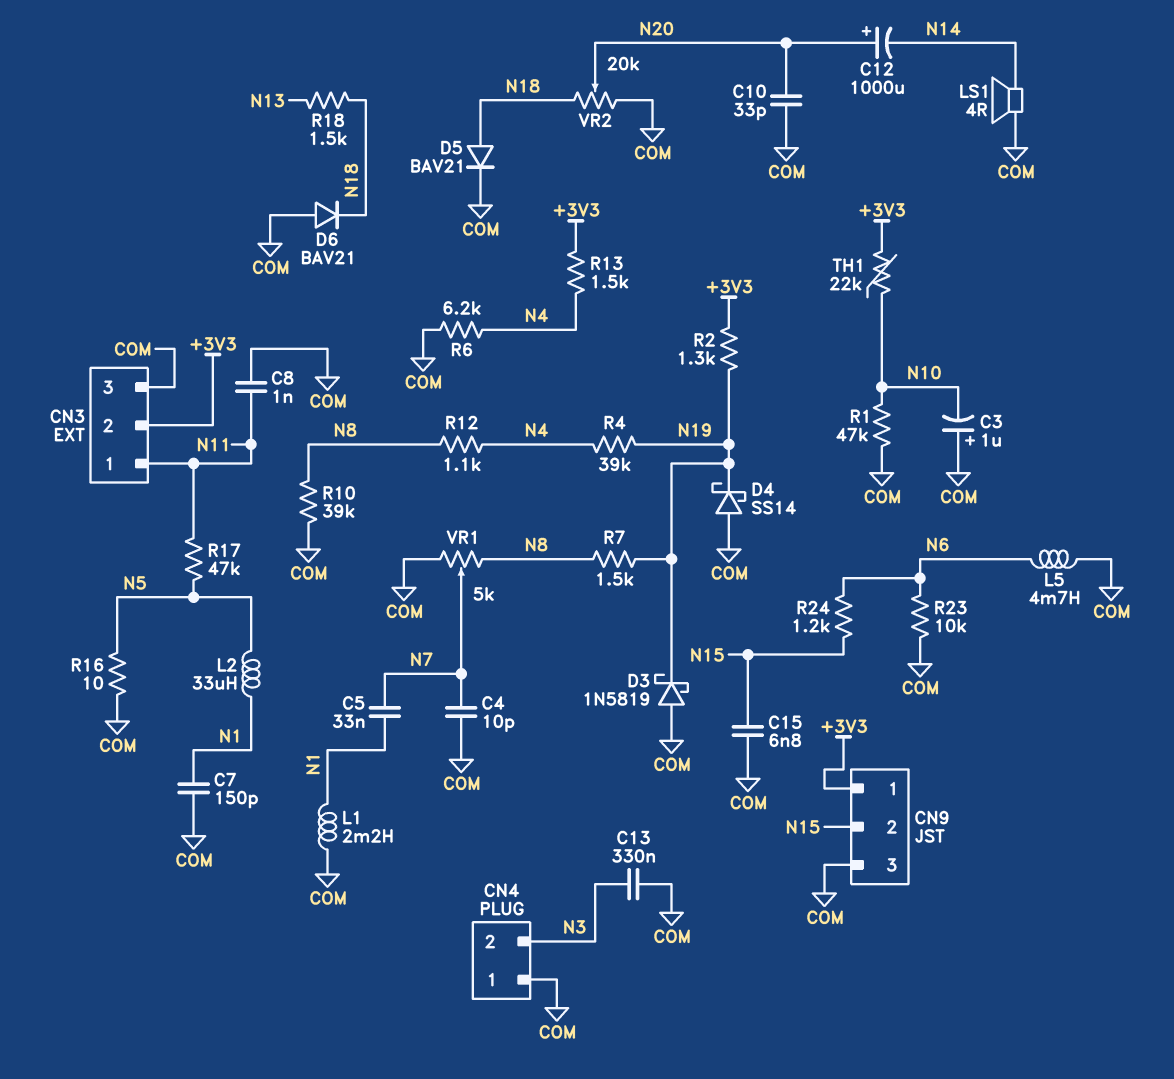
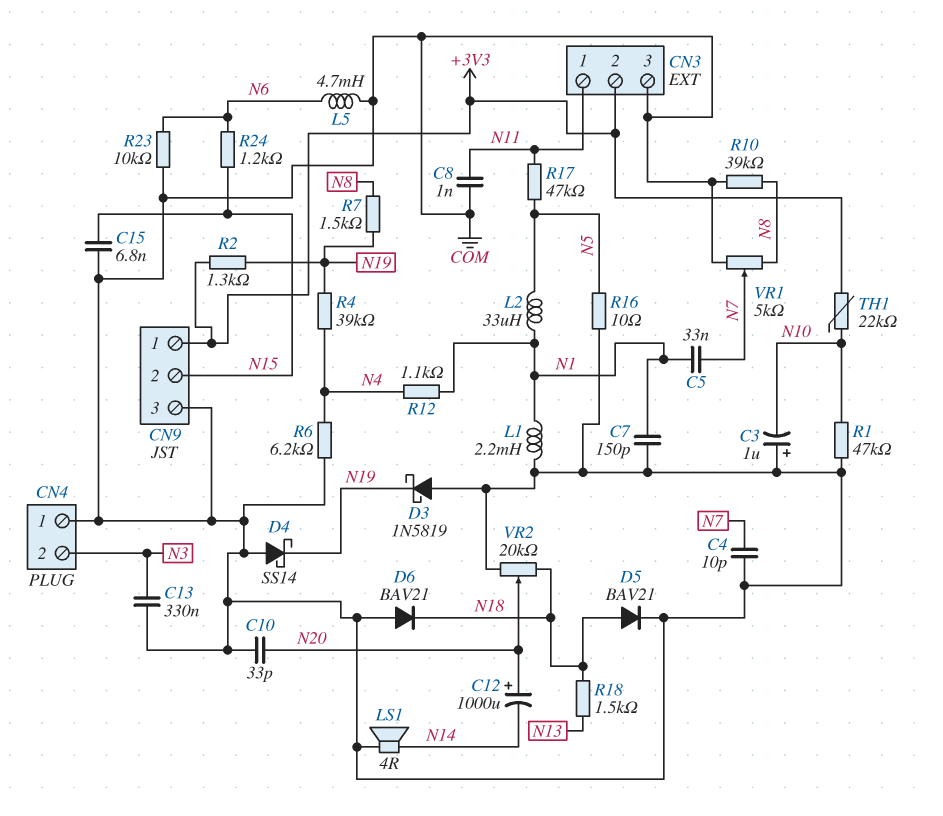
R12: 1.1k (N4, N8) -> 1.1k (N1, N4)
R13: 1.5k (+3V3, N4) -> none

